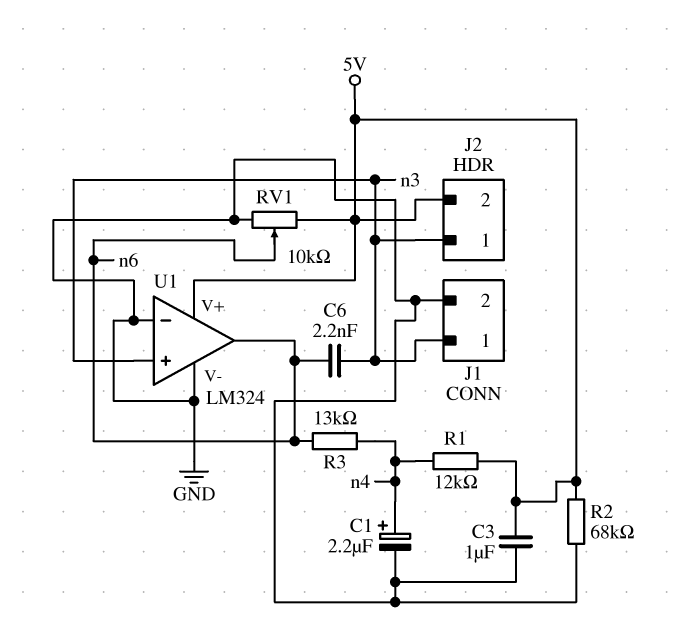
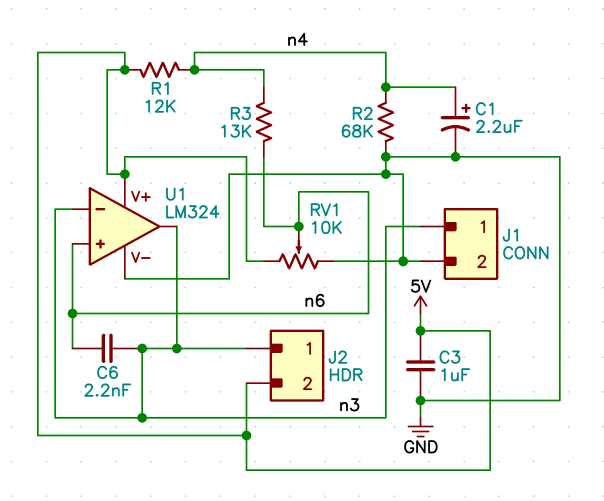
R2: 68k (5V, GND) -> 68k (GND, n4)
U1 pin in+: n3 -> n6
U1 pin in-: GND -> n3
U1 pin out: n6 -> n3

